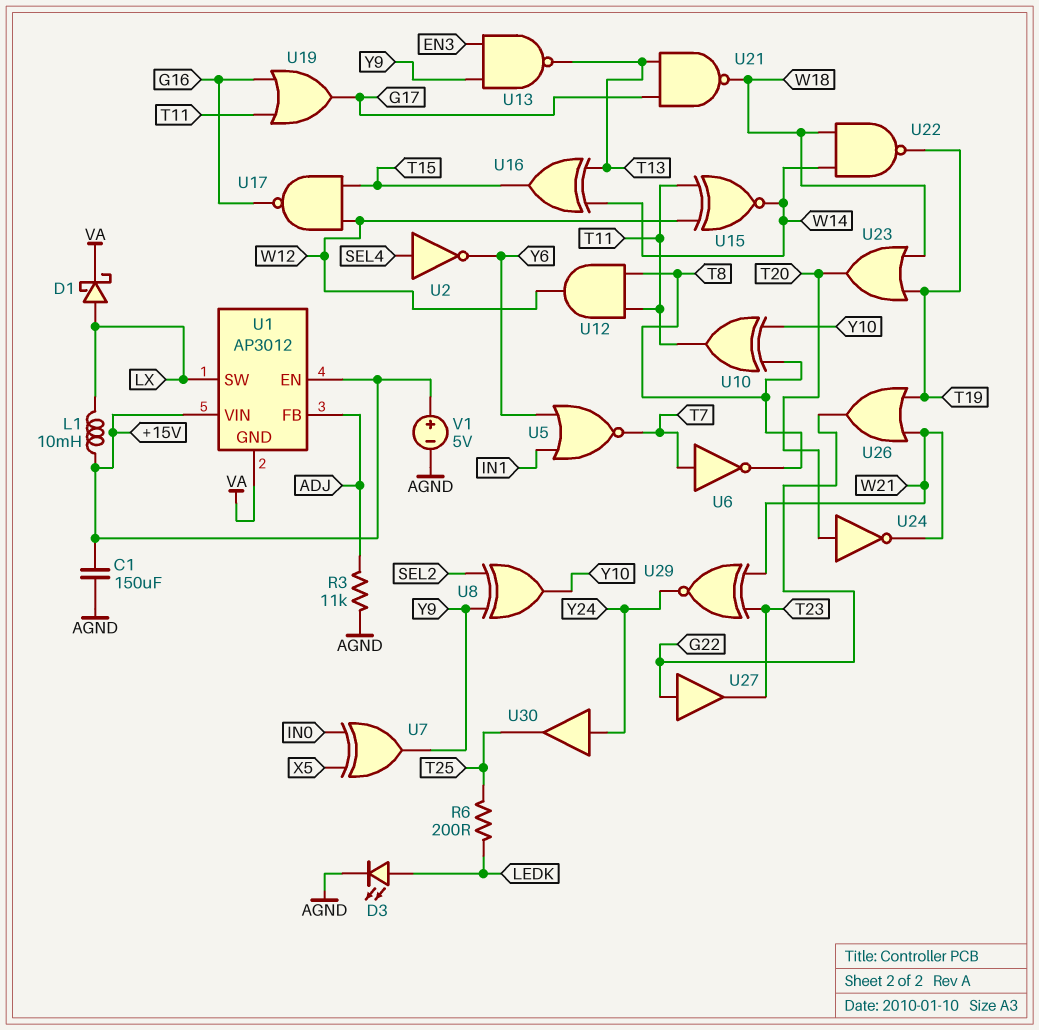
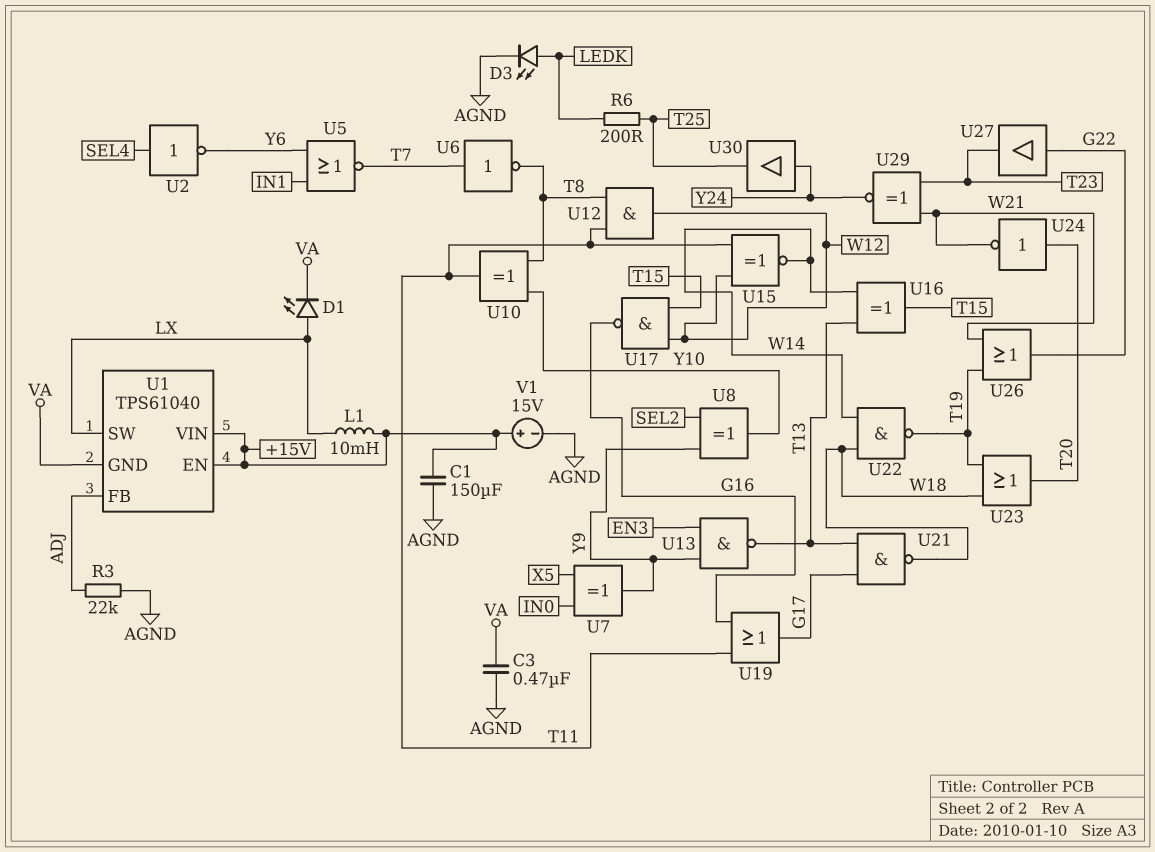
C3: none -> 470nF (AGND, VA)
D1: schottky (A LX, K VA) -> LED (A LX, K VA)
R3: 11k (ADJ, AGND) -> 22k (ADJ, AGND)
U1: AP3012 -> TPS61040
V1: 5V (plus +15V, minus AGND) -> 15V (plus +15V, minus AGND)

